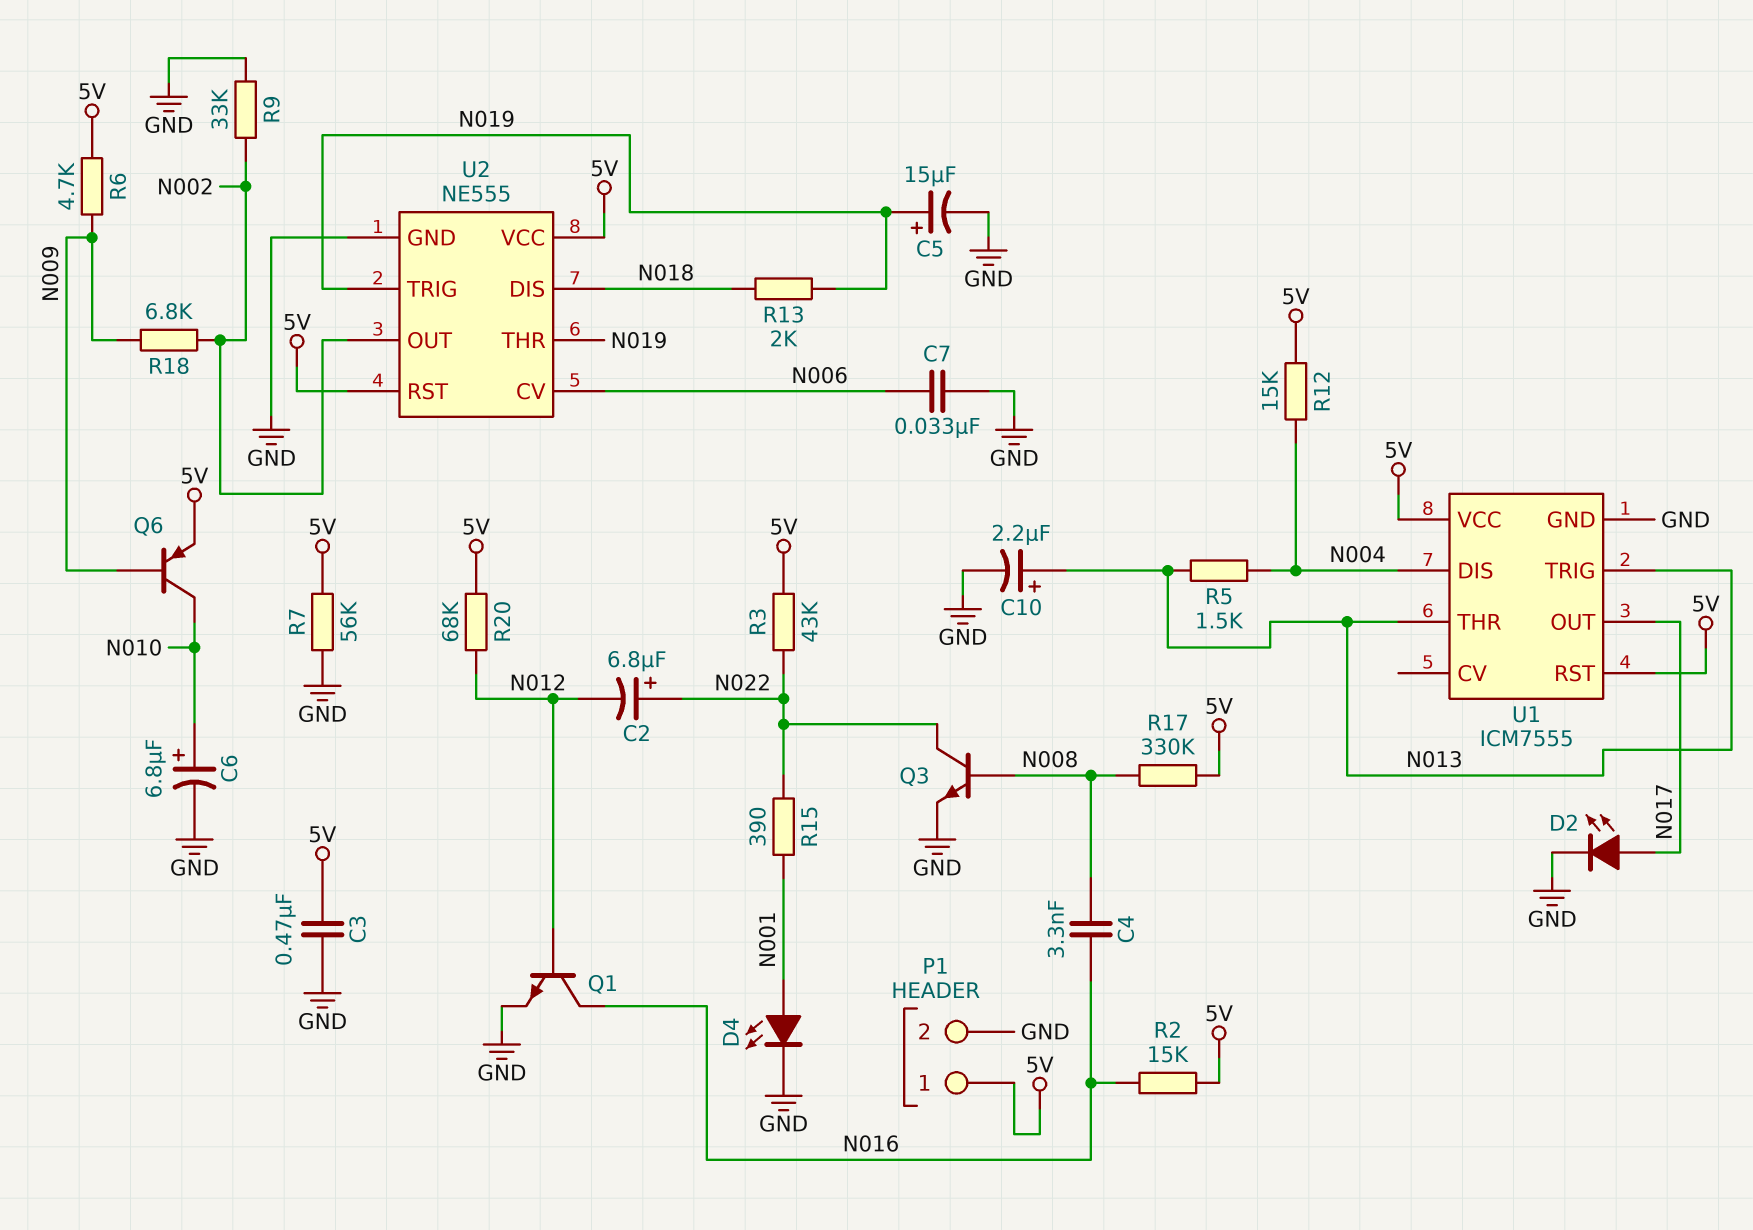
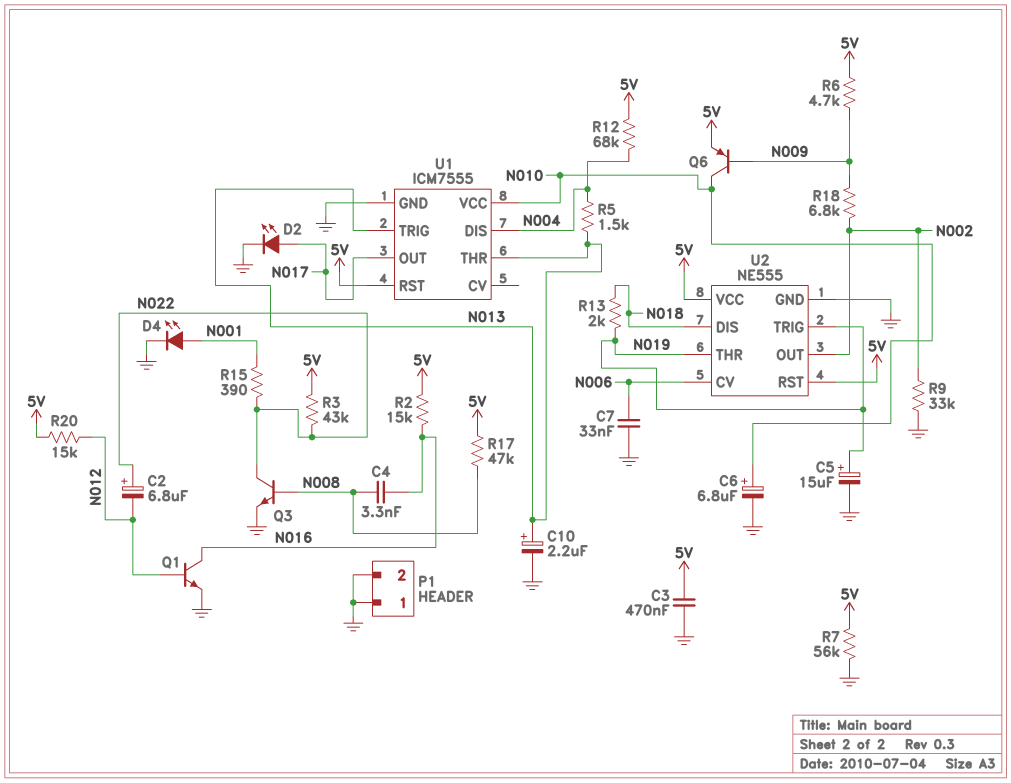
P1 pin 1: 5V -> GND
R12: 15k (5V, N004) -> 68k (5V, N004)
R17: 330k (5V, N008) -> 47k (5V, N008)
R20: 68k (5V, N012) -> 15k (5V, N012)
U1 pin VCC: 5V -> N010

